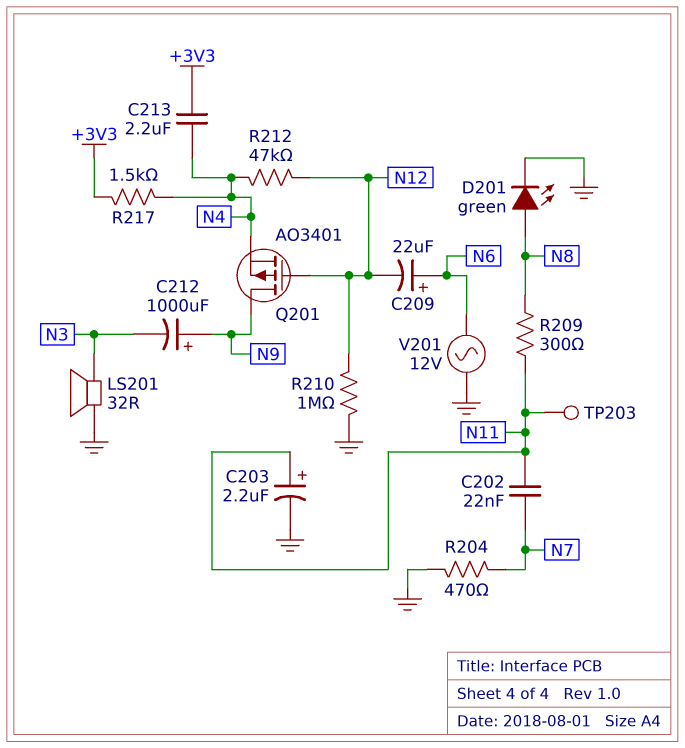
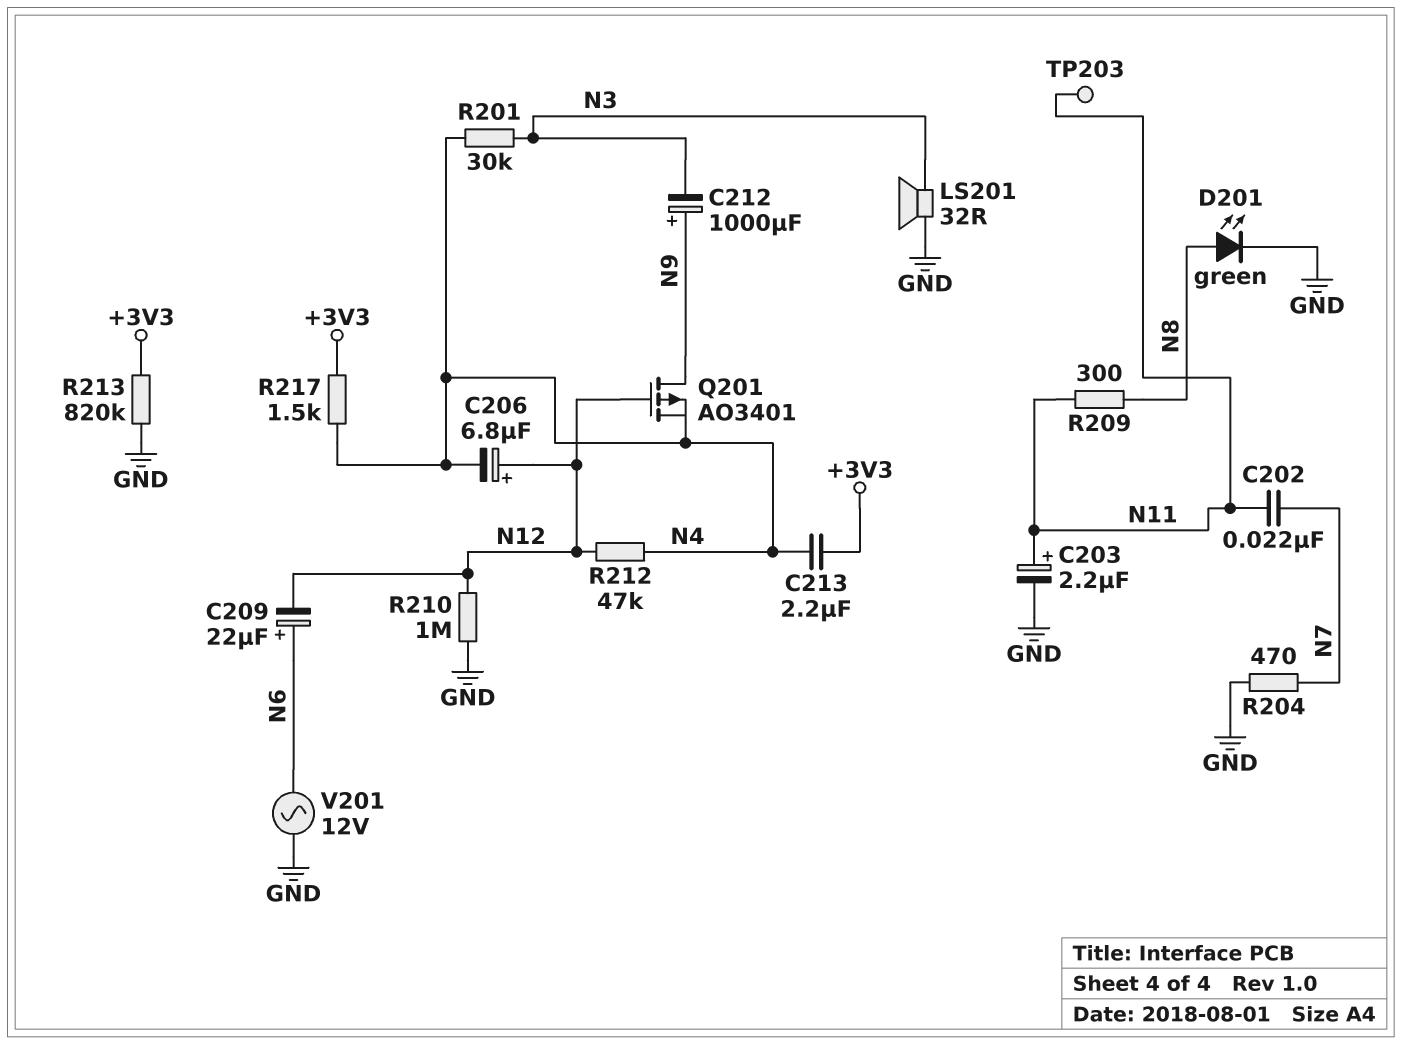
C206: none -> 6.8uF (plus N12, minus N4)
R201: none -> 30k (N3, N4)
R213: none -> 820k (+3V3, GND)

